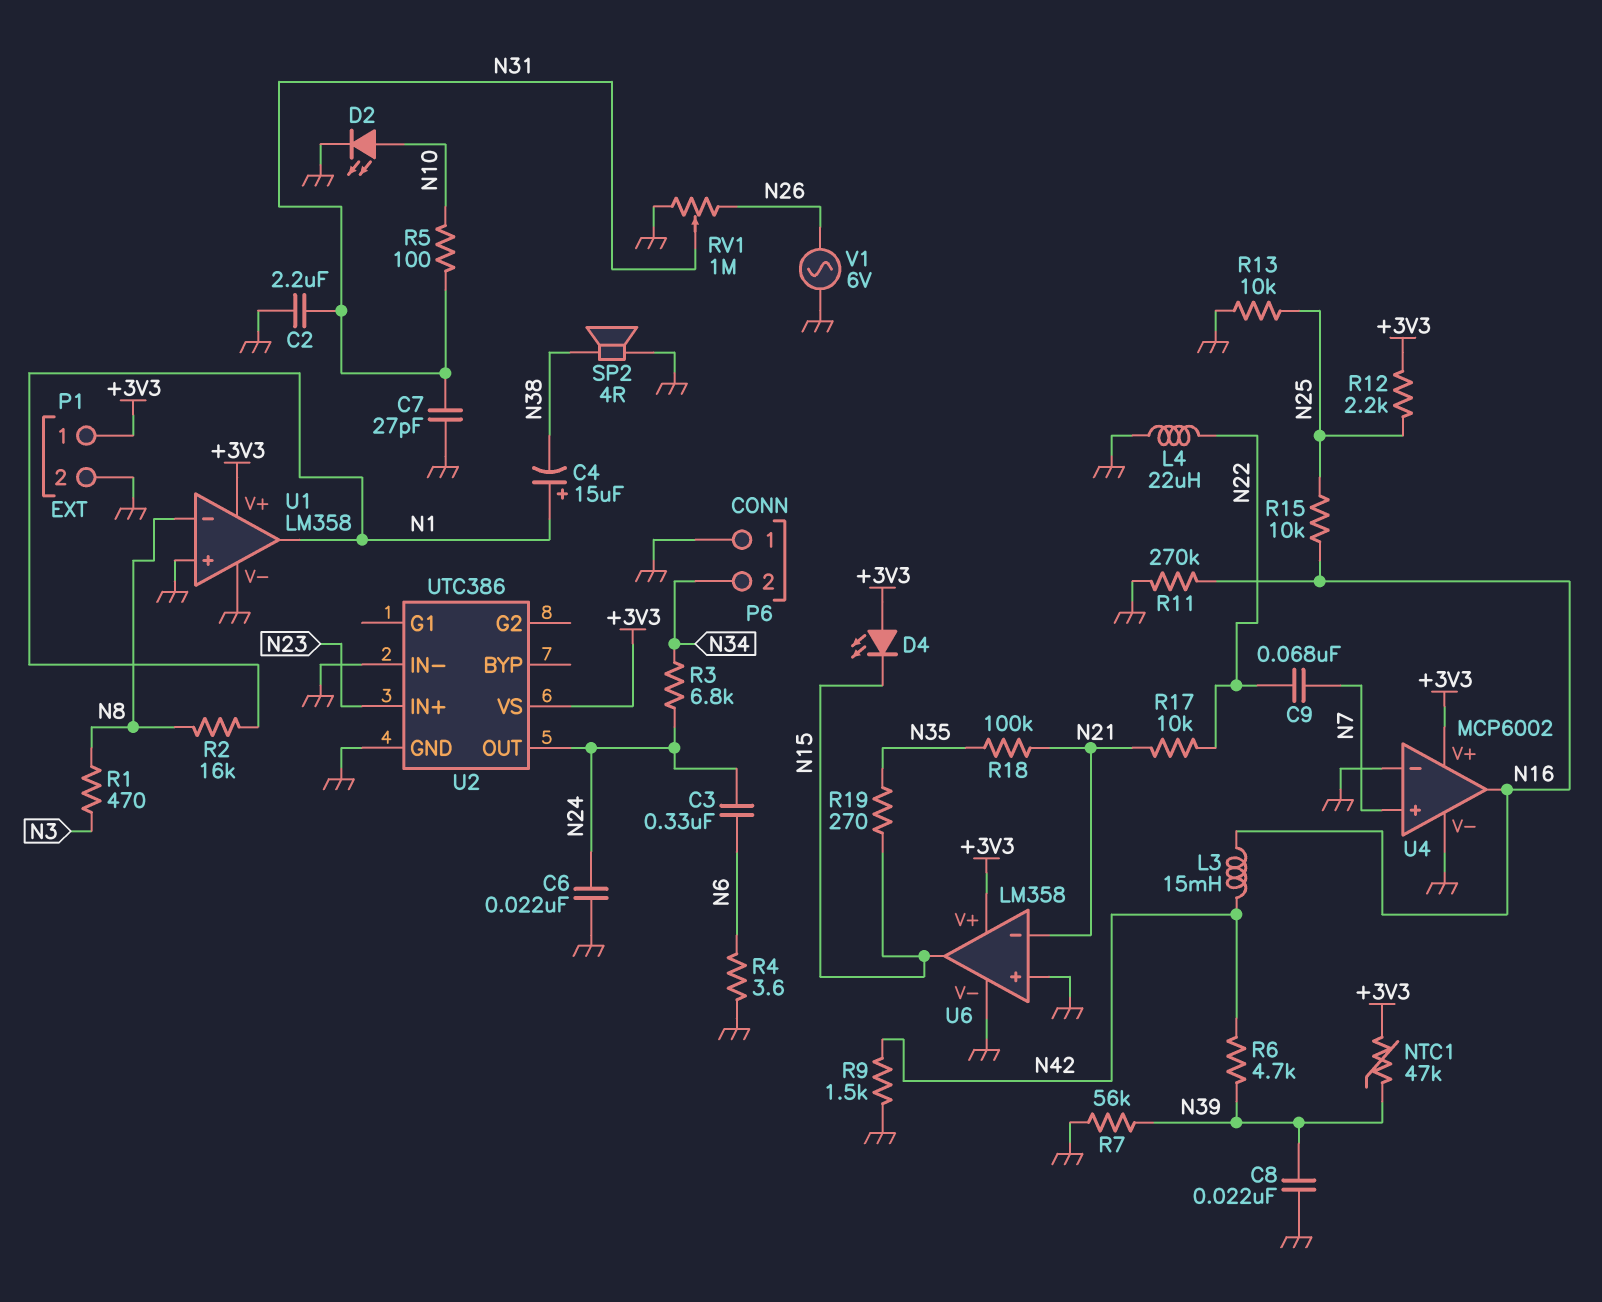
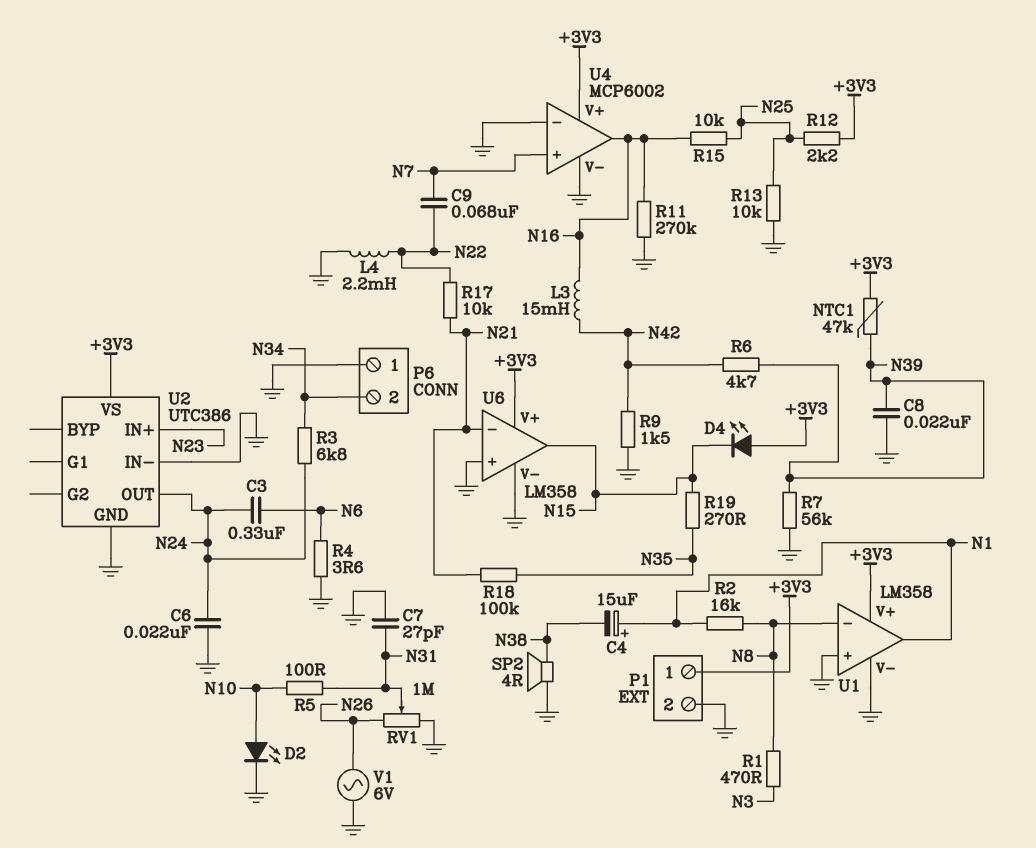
C2: 2.2uF (GND, N31) -> none
L4: 22uH (GND, N22) -> 2.2mH (GND, N22)

